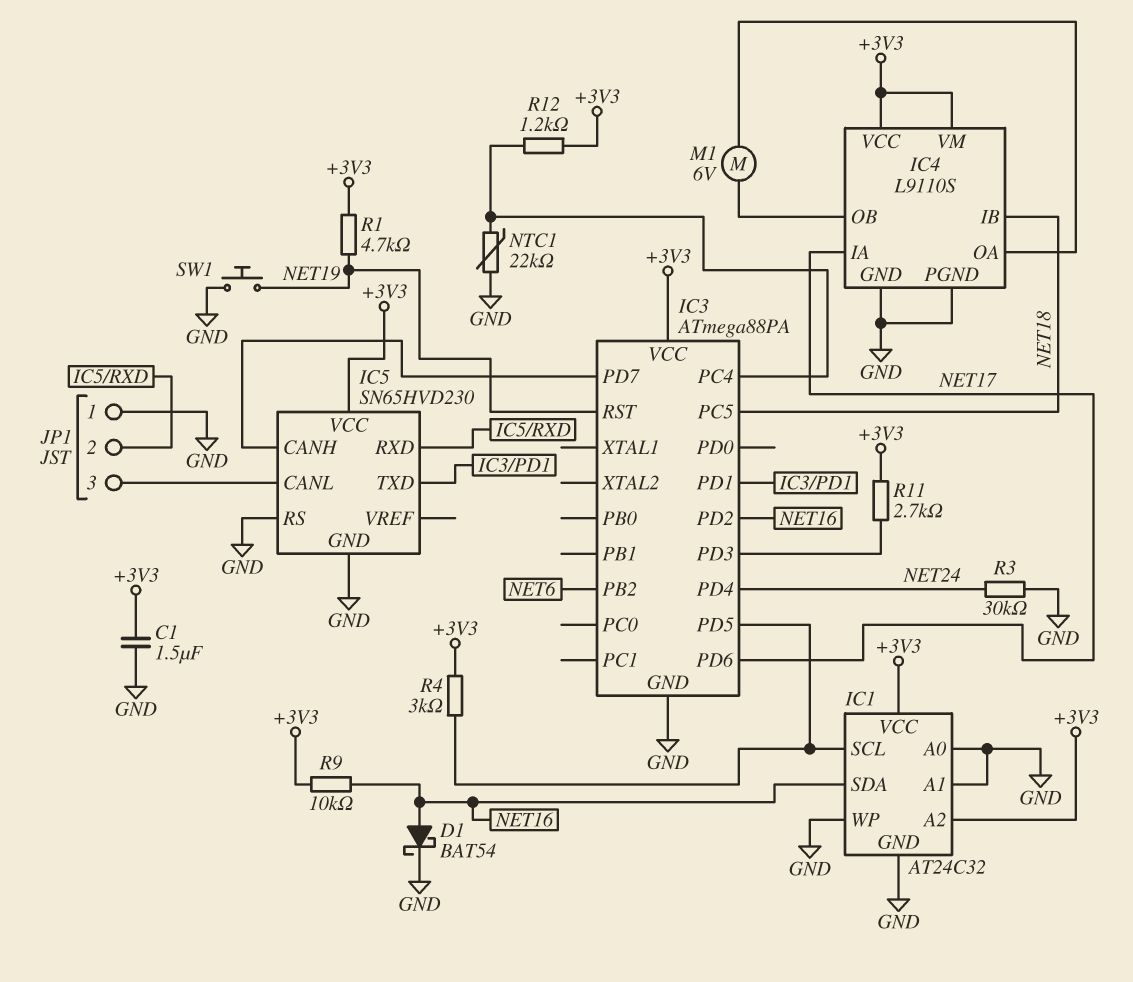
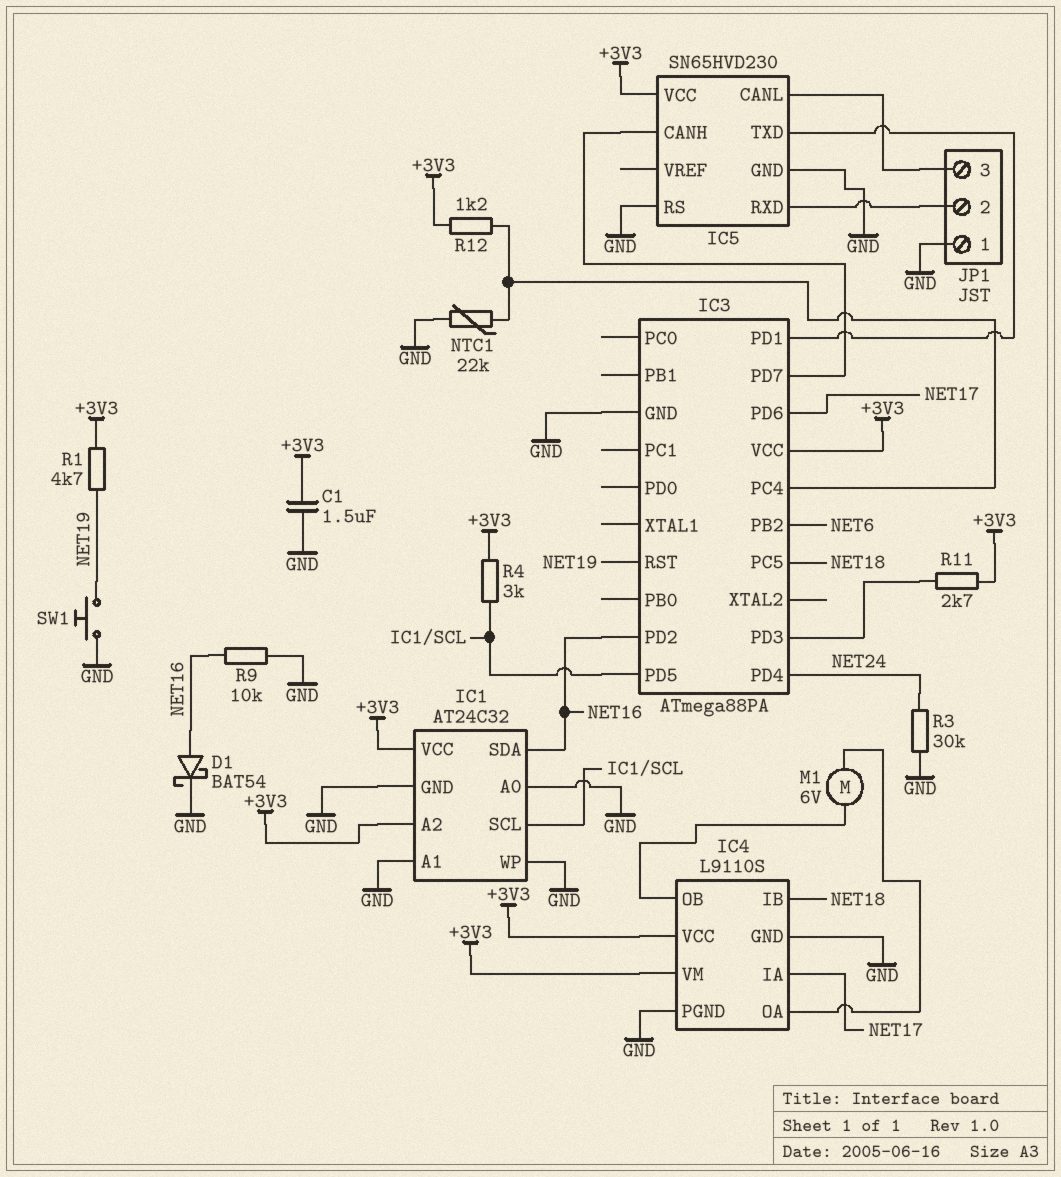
R9: 10k (+3V3, NET16) -> 10k (GND, NET16)

